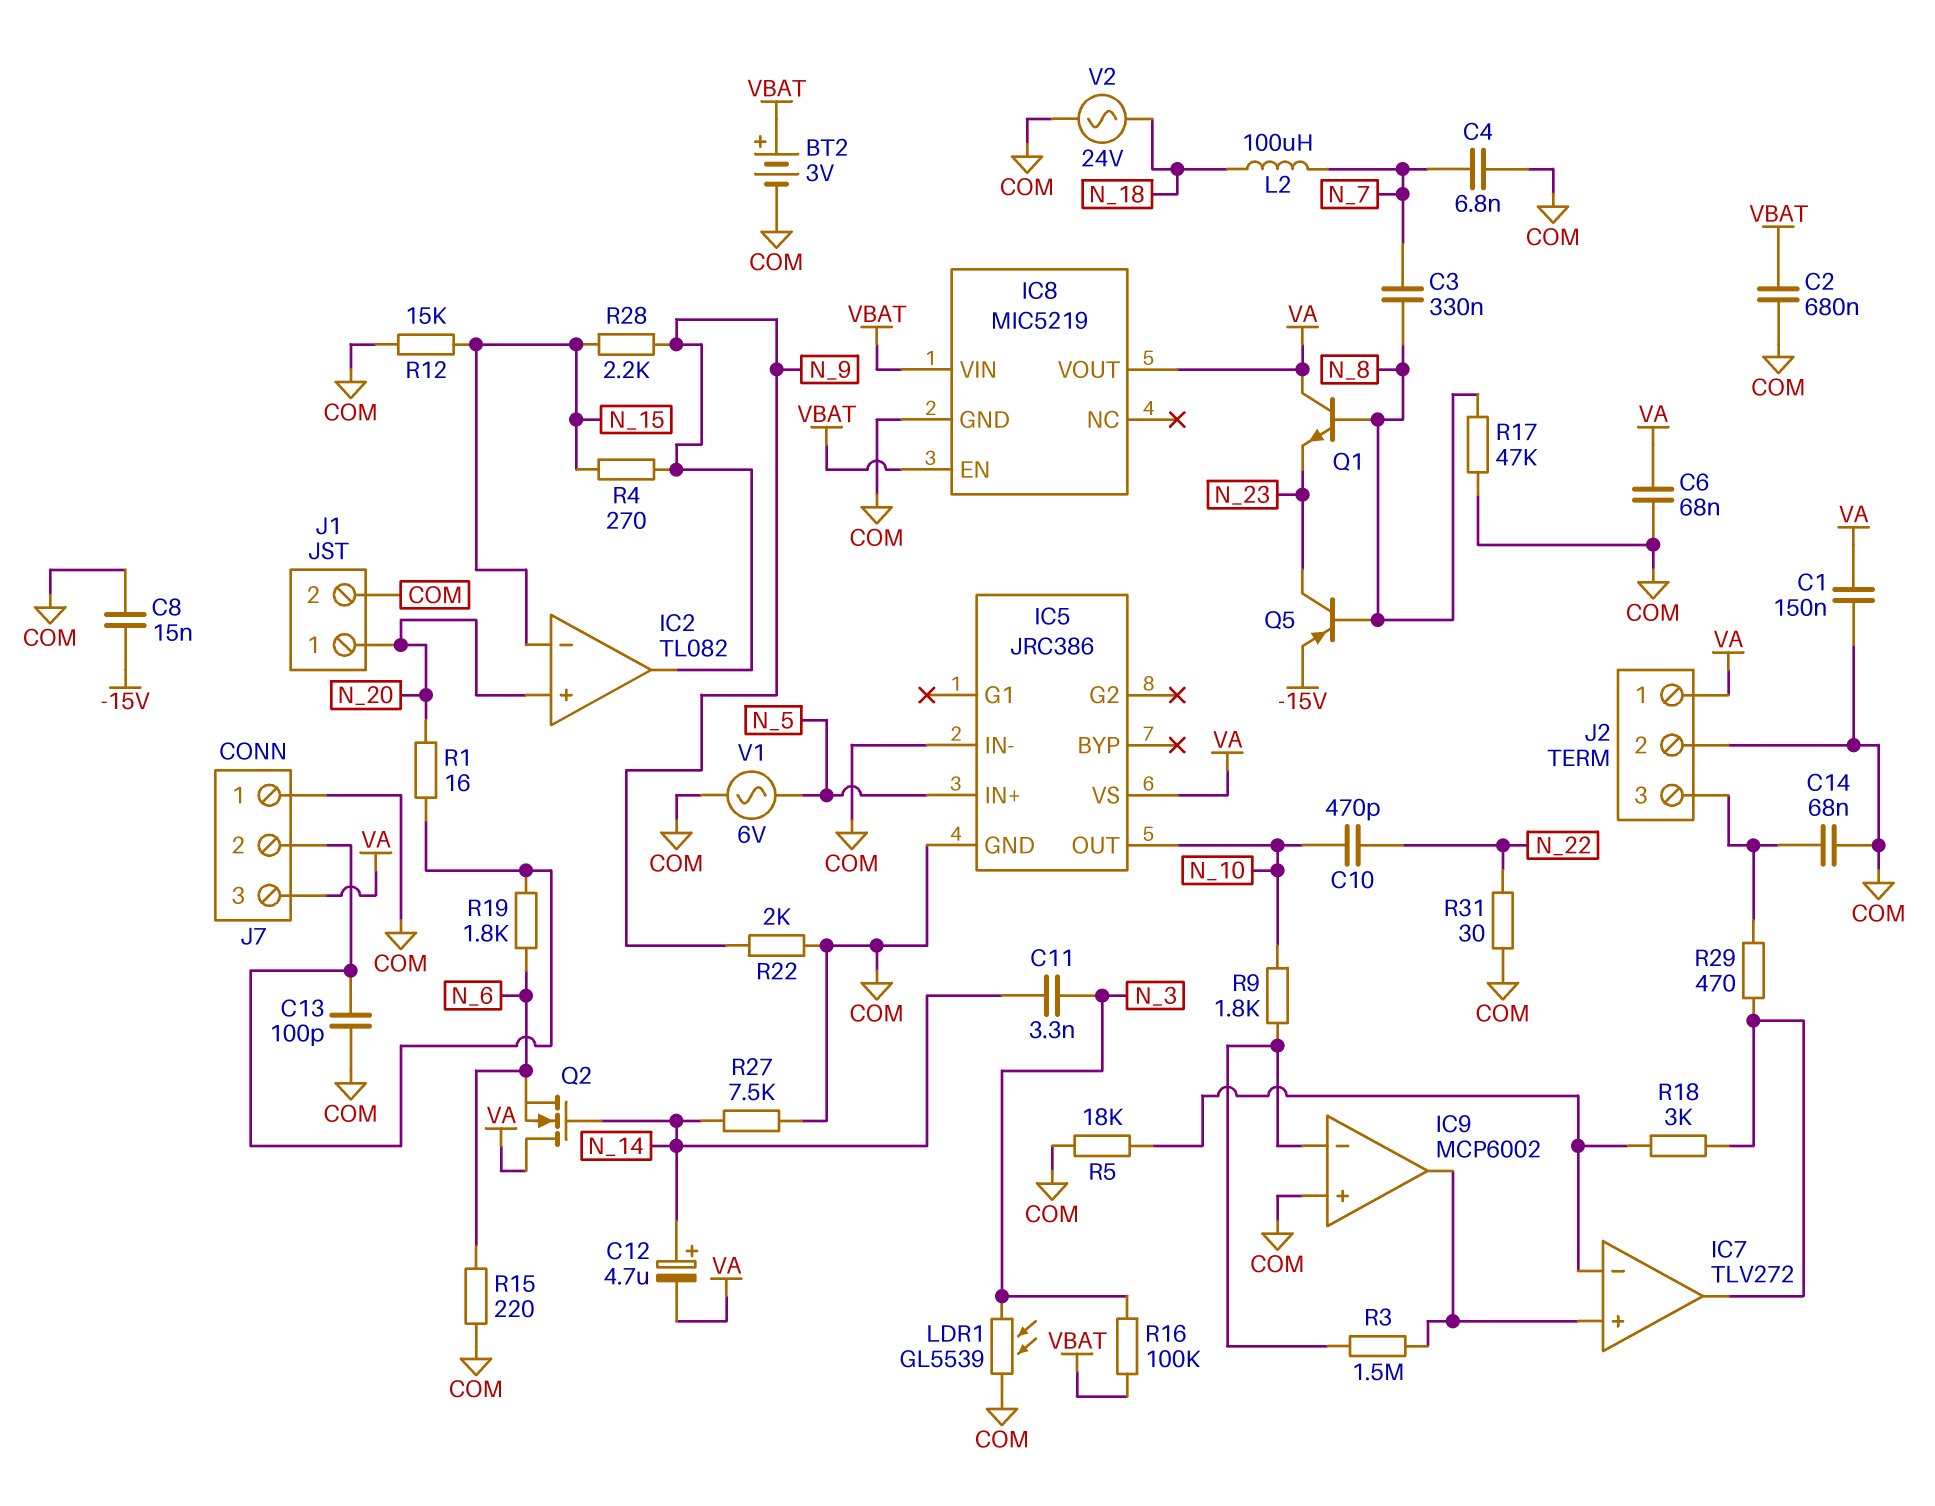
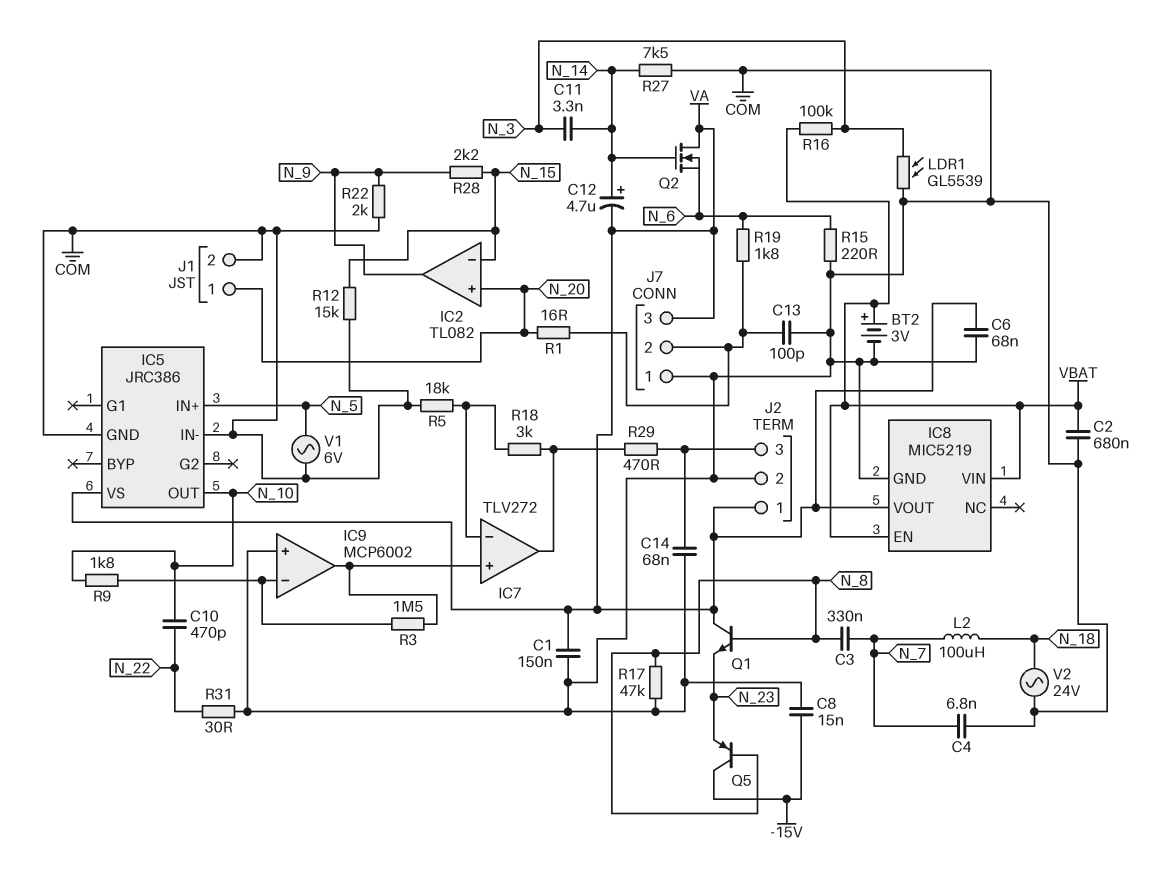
Q5: PNP (B N_8, C N_23, E -15V) -> PNP (B N_8, C -15V, E N_23)
R4: 270 (N_9, N_15) -> none

